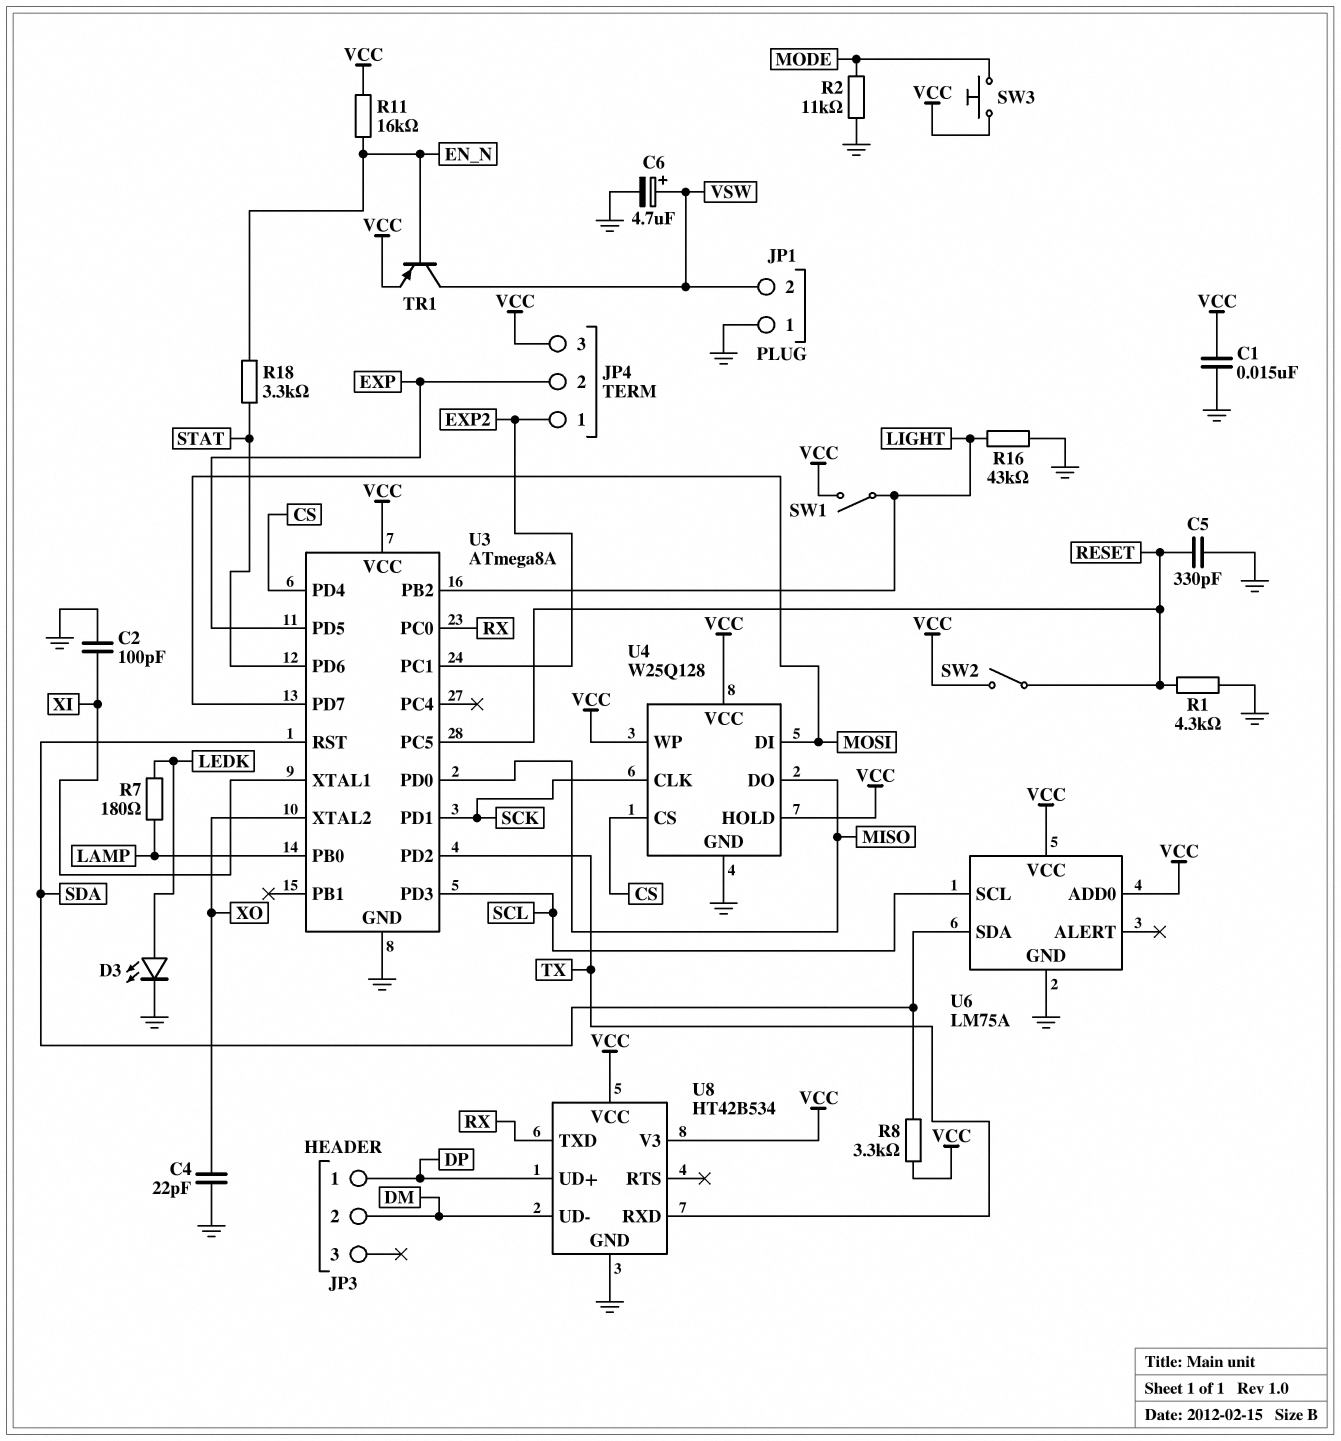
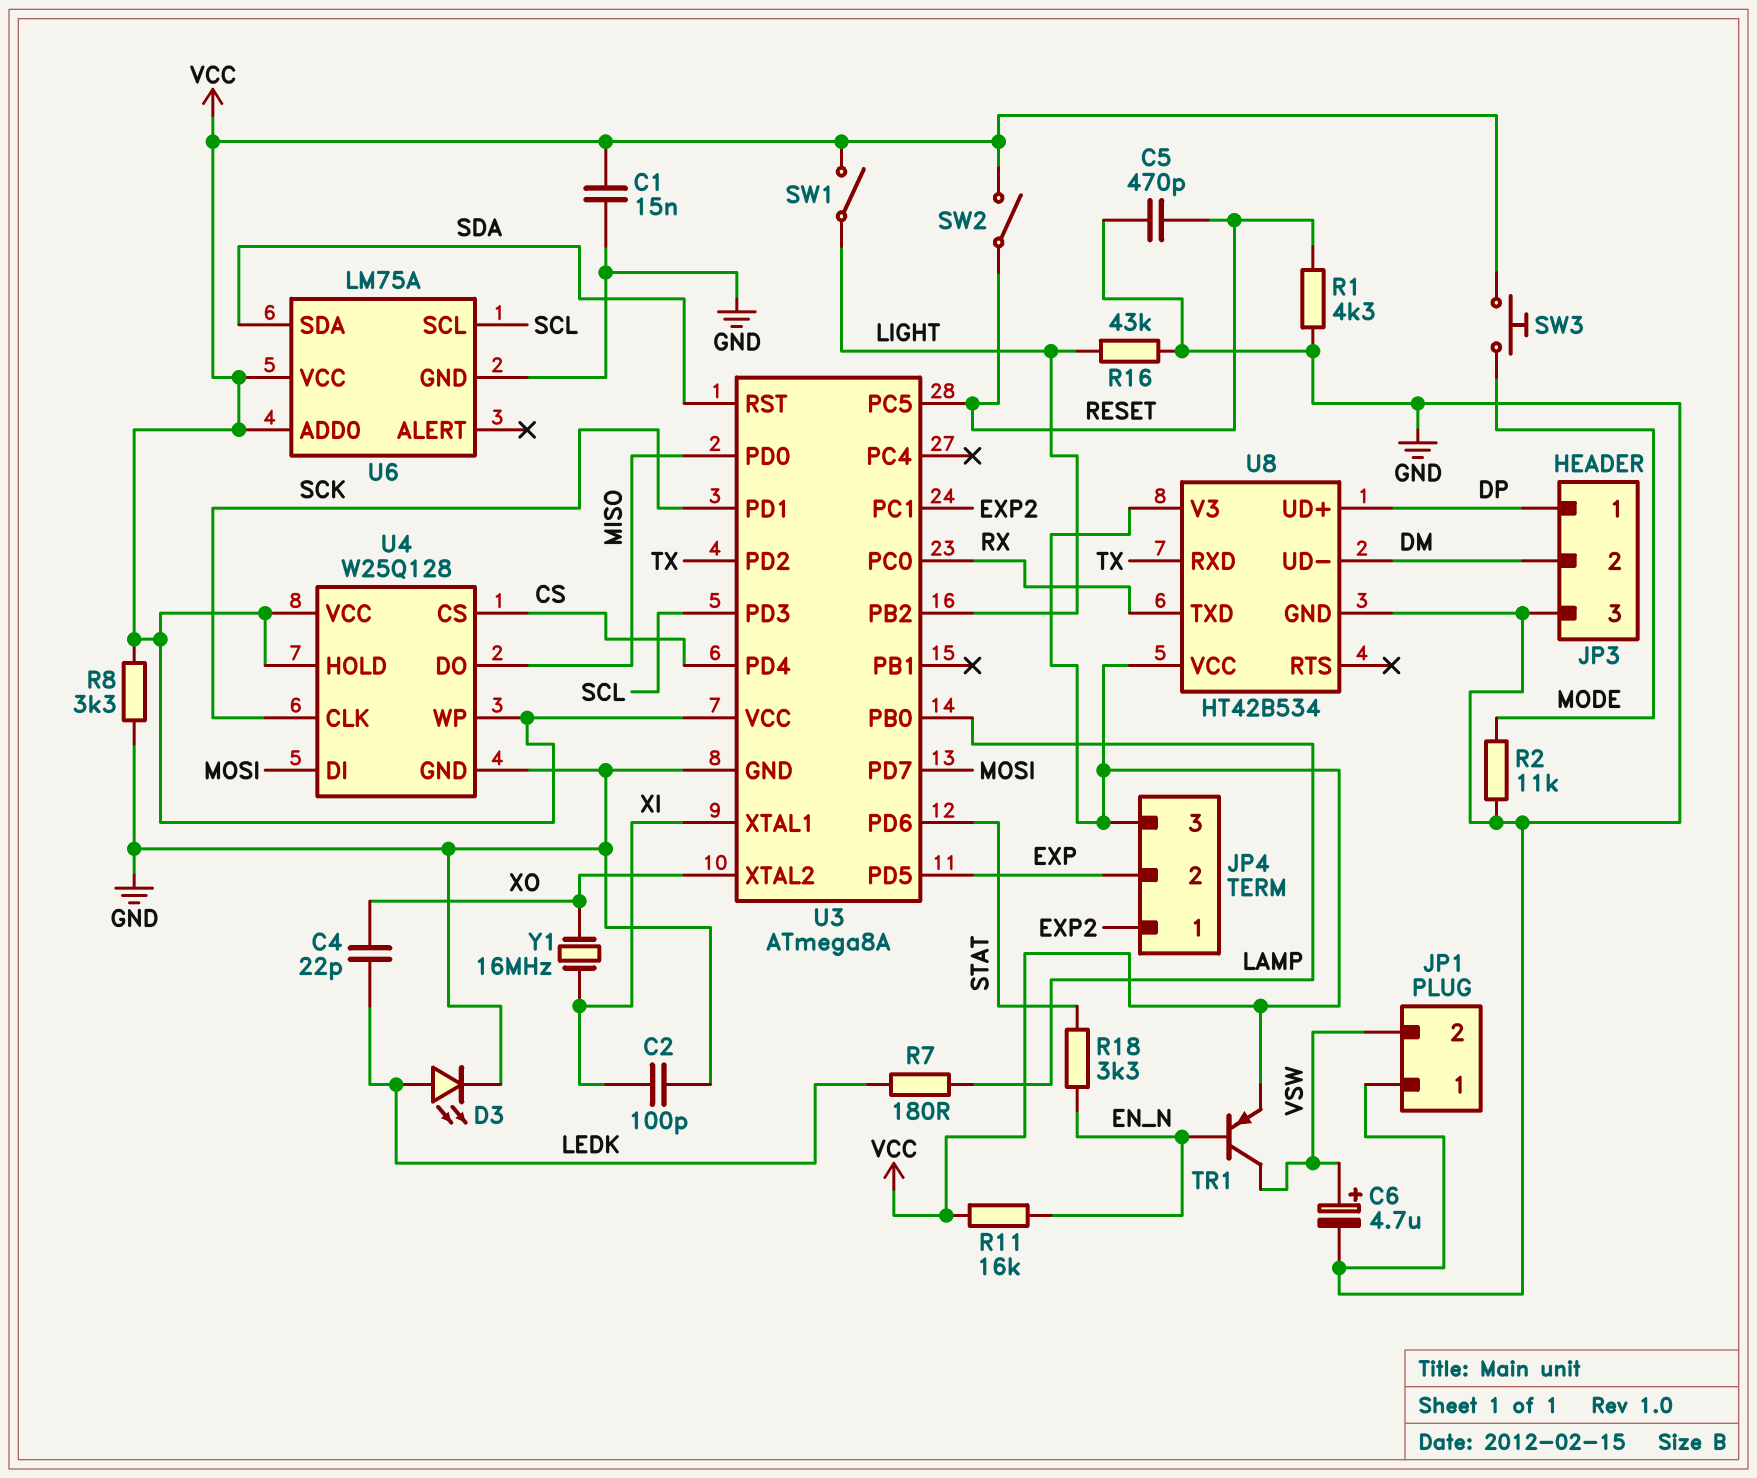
C4: 22pF (GND, XO) -> 22pF (LEDK, XO)
C5: 330pF (GND, RESET) -> 470pF (GND, RESET)
JP3 pin 3: none -> GND
R8: 3.3k (SDA, VCC) -> 3.3k (GND, VCC)
Y1: none -> 16MHz (XI, XO)

